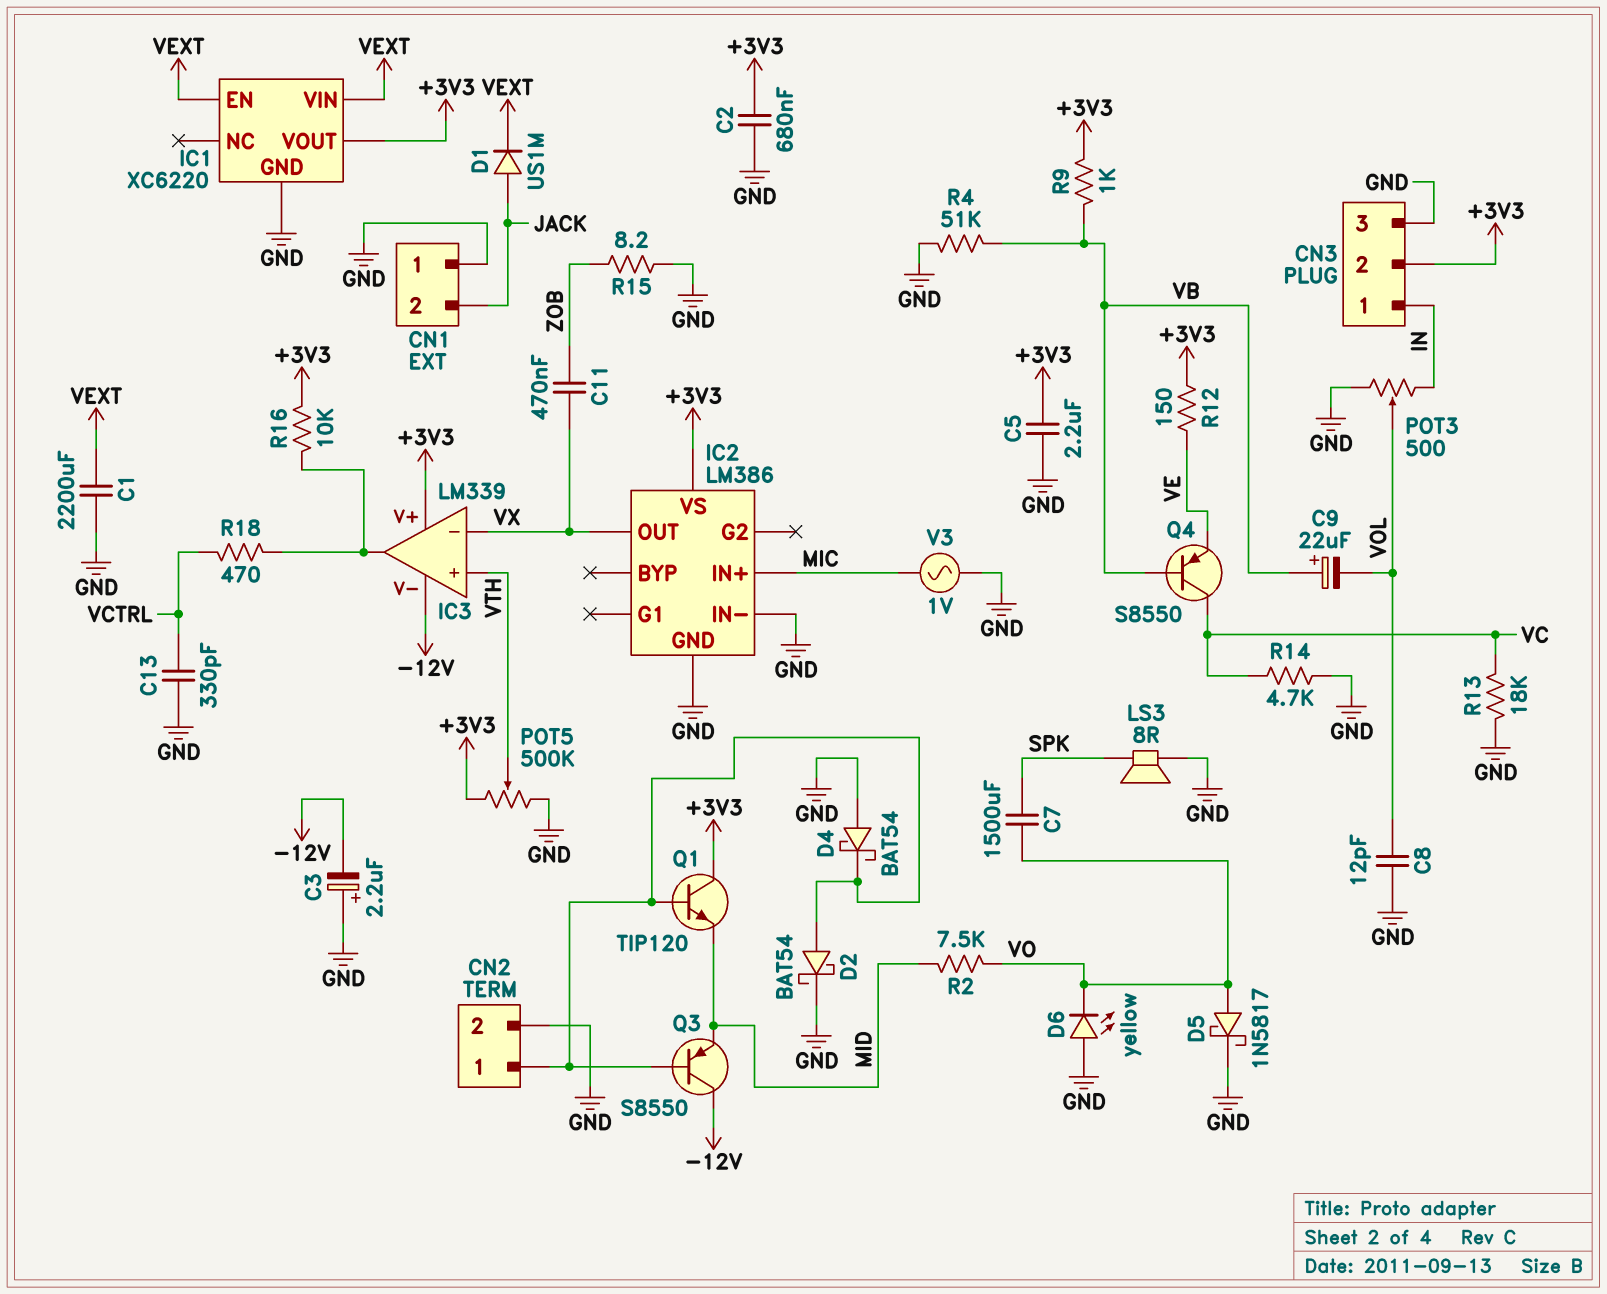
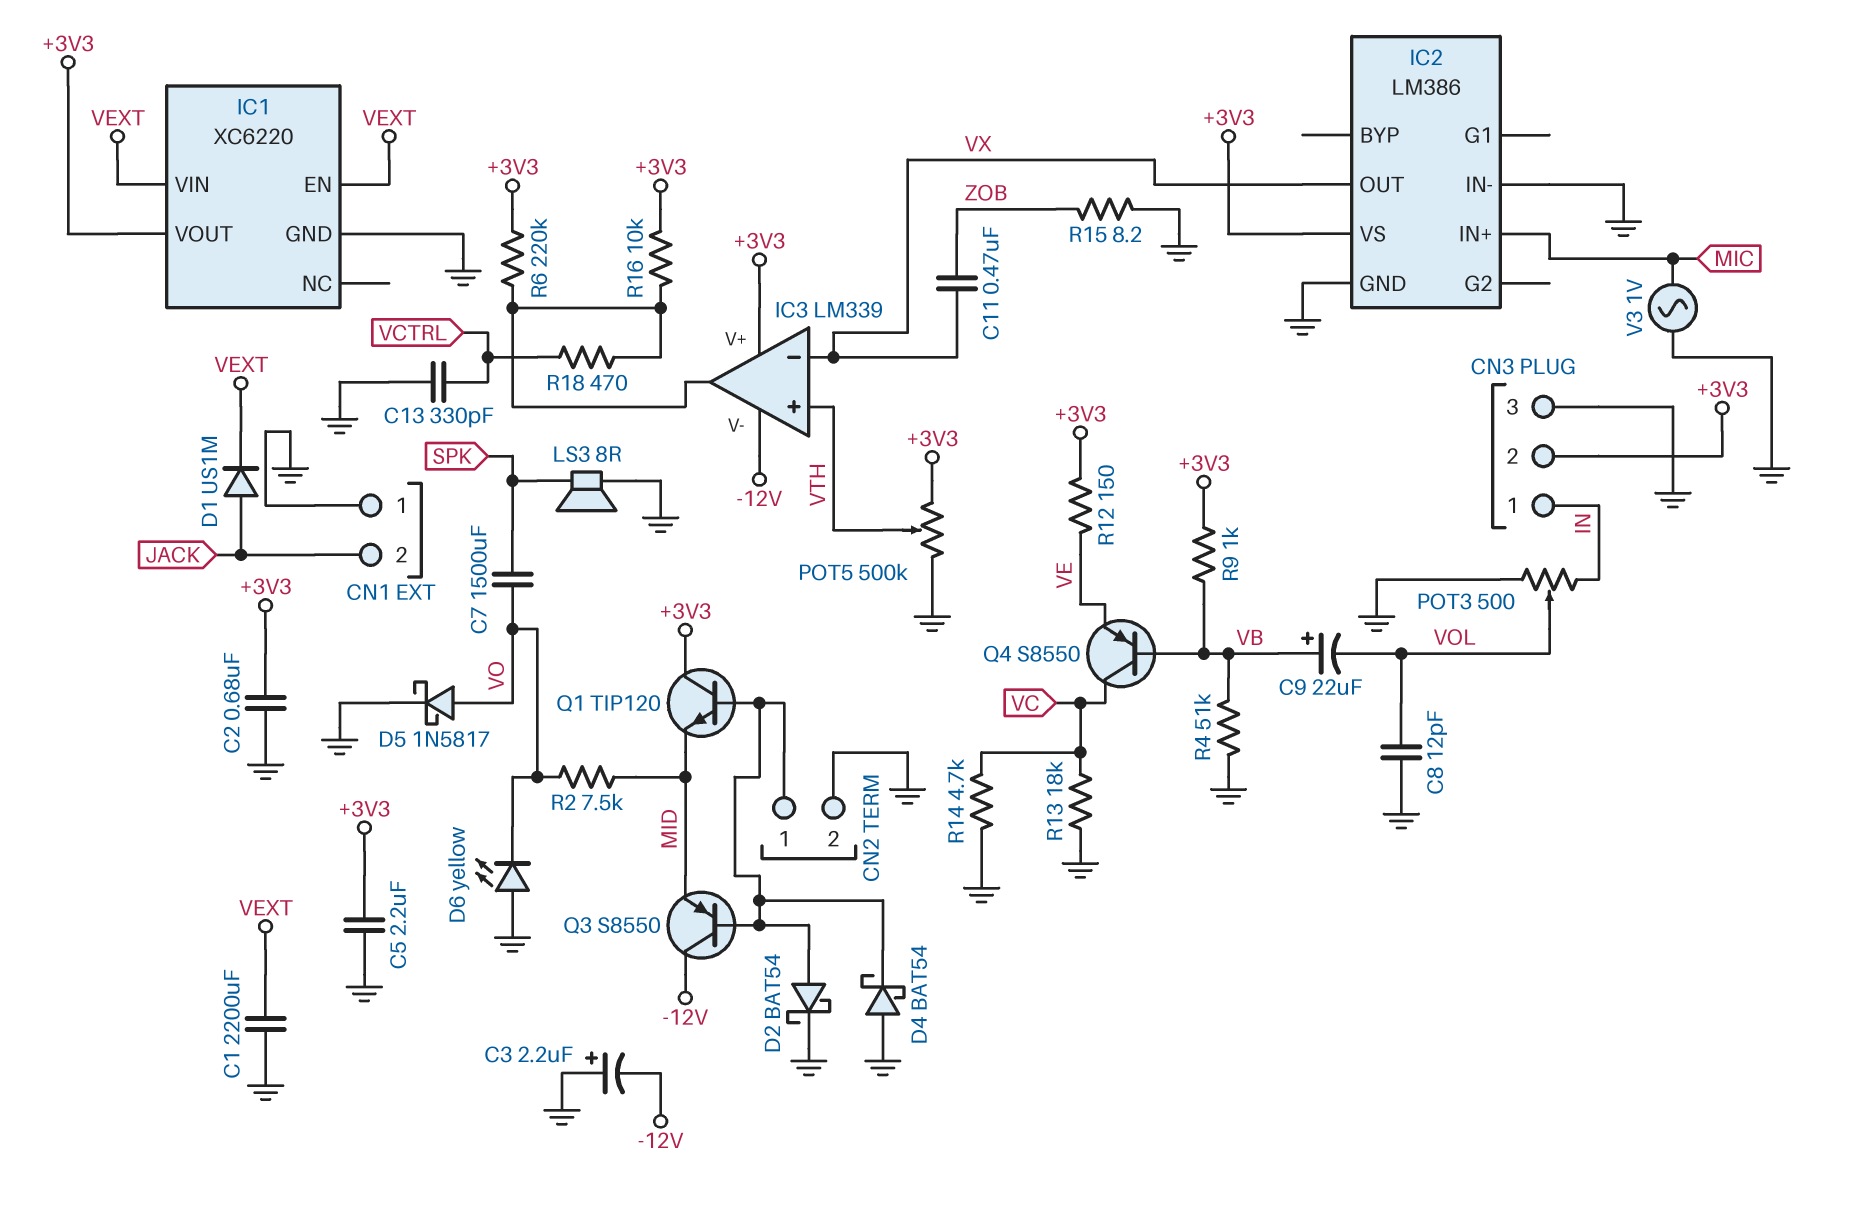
R6: none -> 220k (+3V3, IC3/out)

